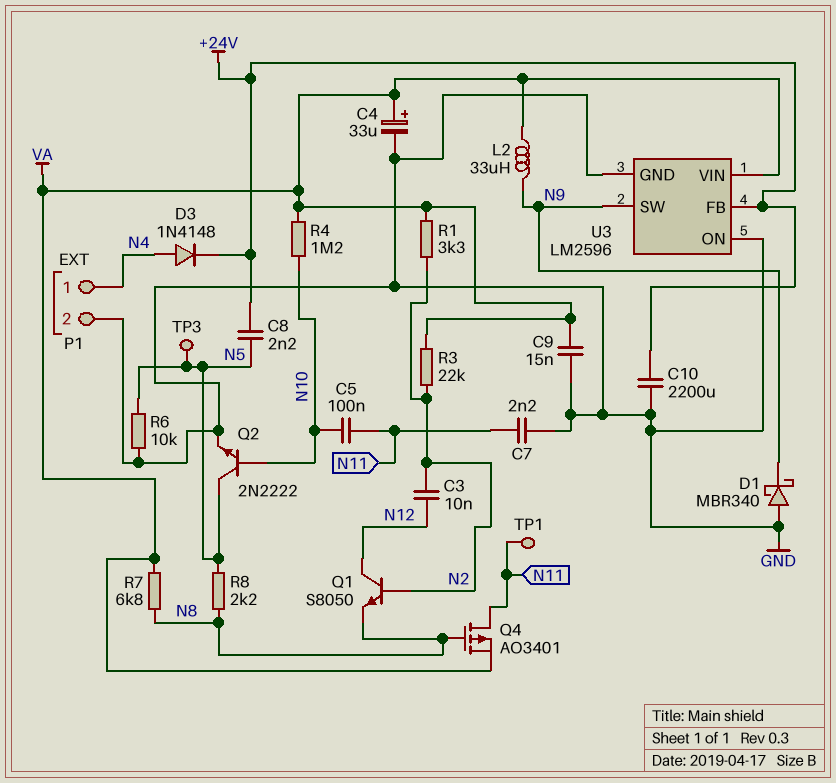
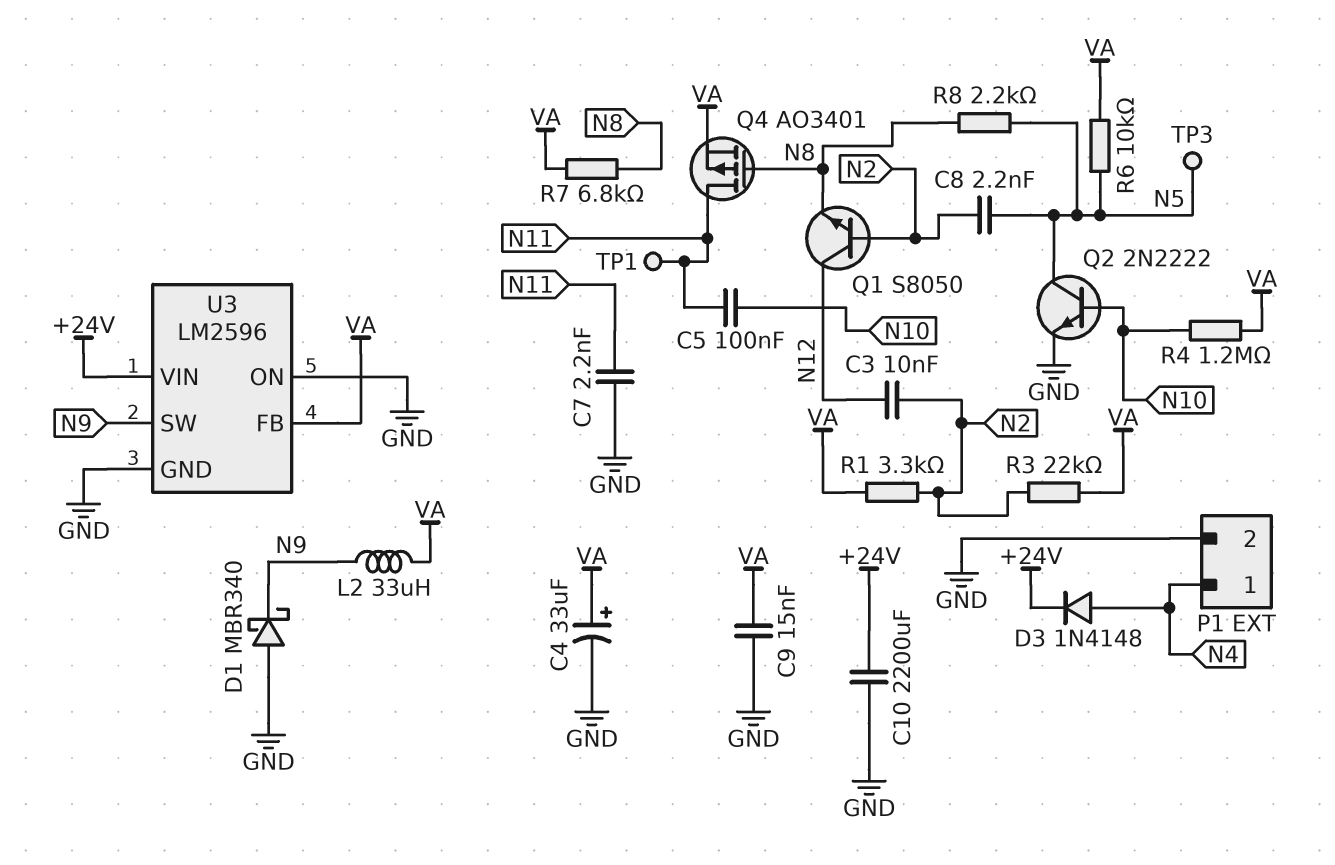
C8: 2.2nF (+24V, N5) -> 2.2nF (N2, N5)
R6: 10k (GND, N5) -> 10k (N5, VA)
U3 pin FB: +24V -> VA
U3 pin VIN: VA -> +24V

